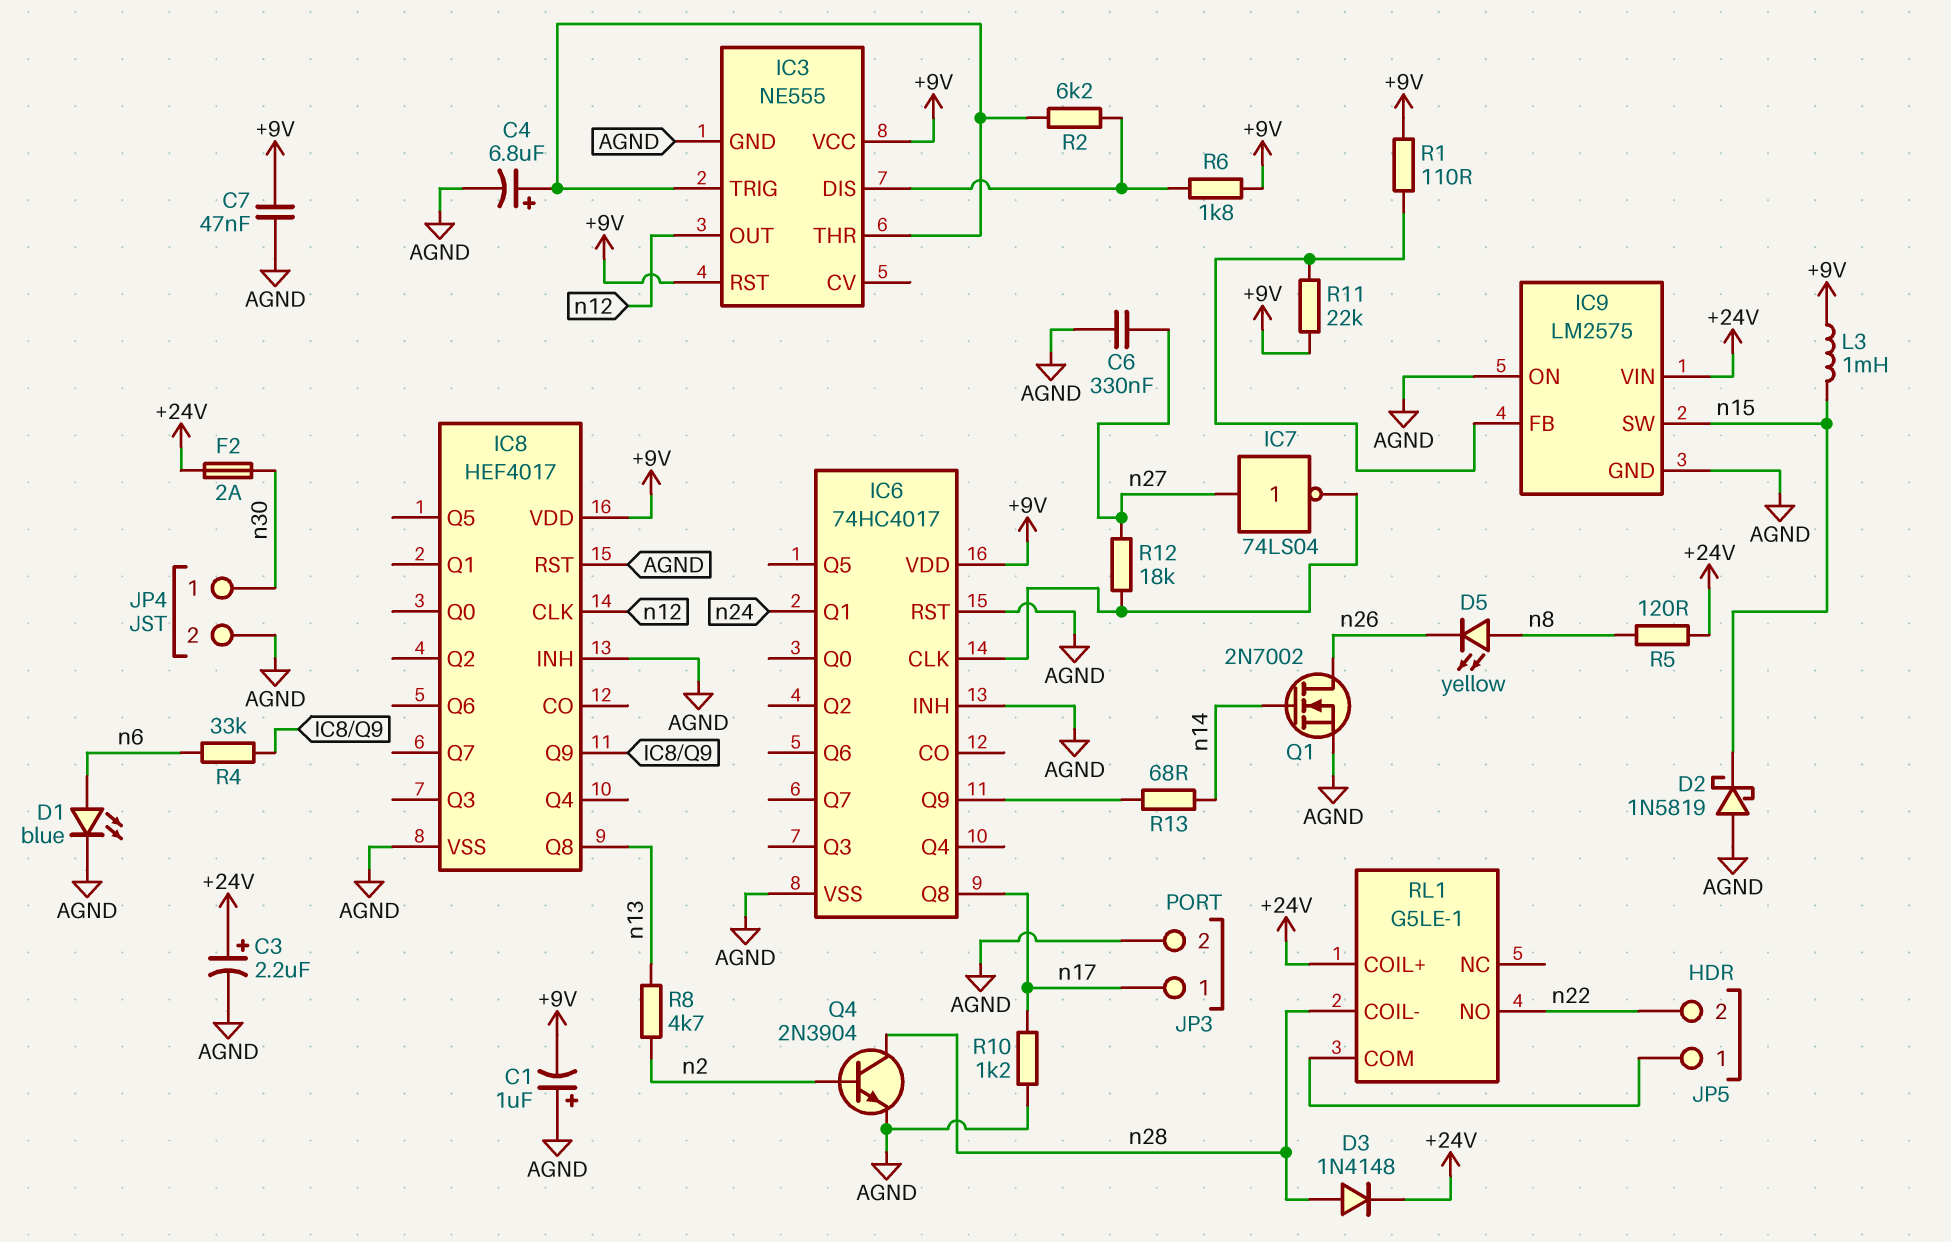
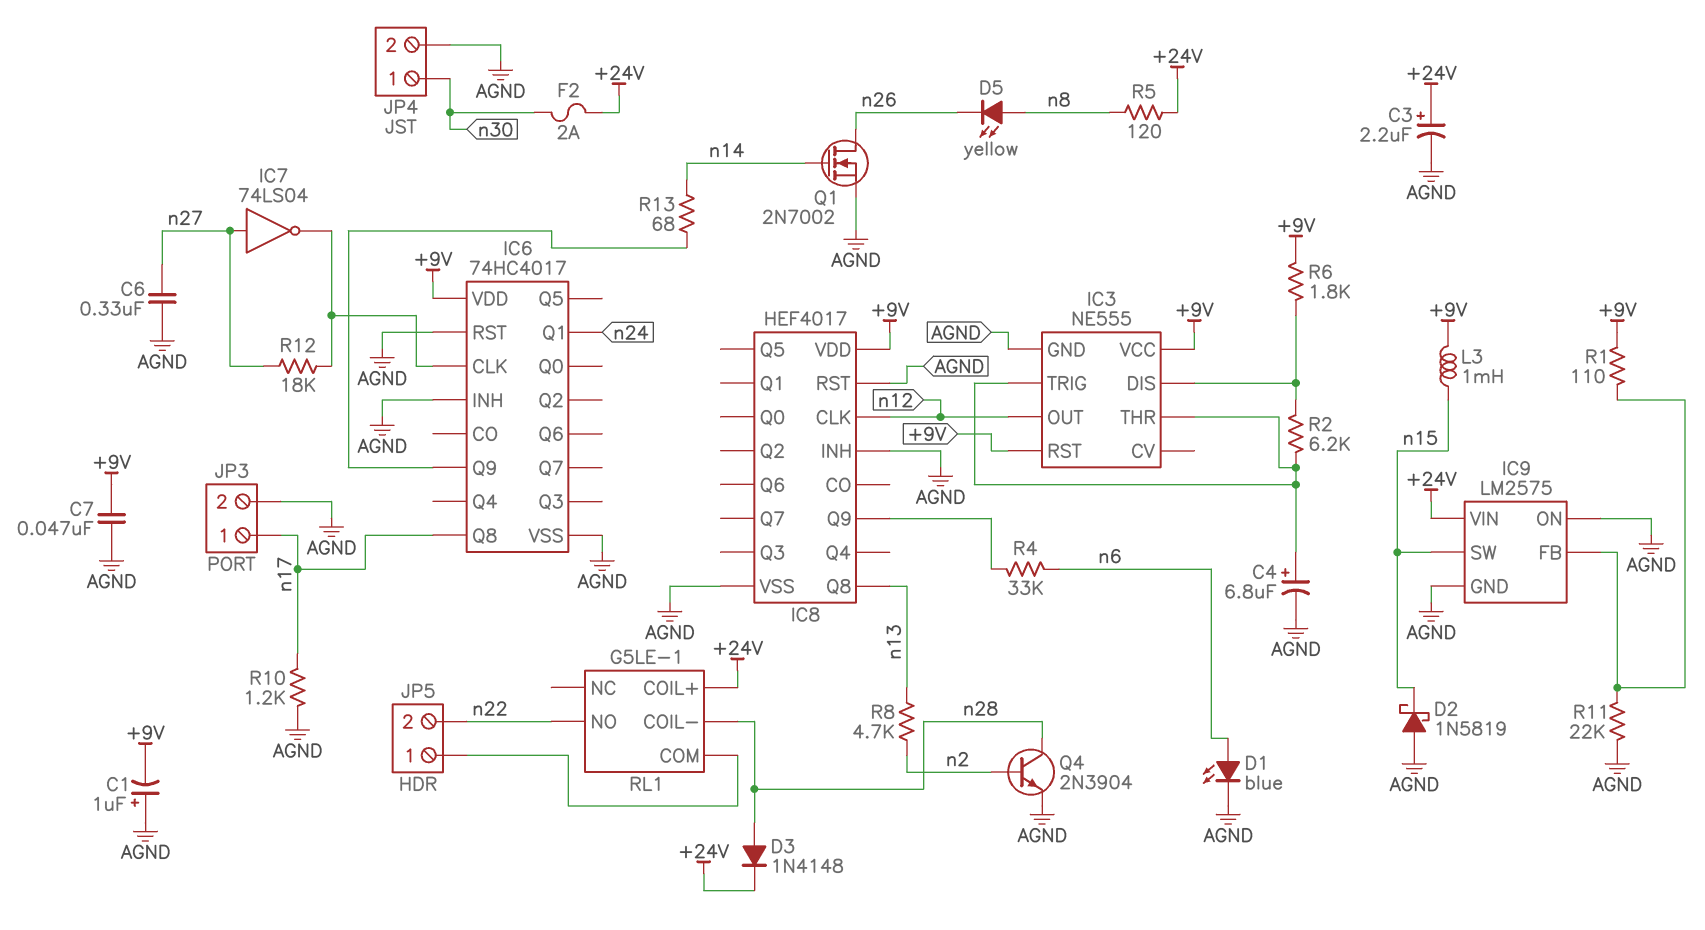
R11: 22k (+9V, IC9/FB) -> 22k (AGND, IC9/FB)

